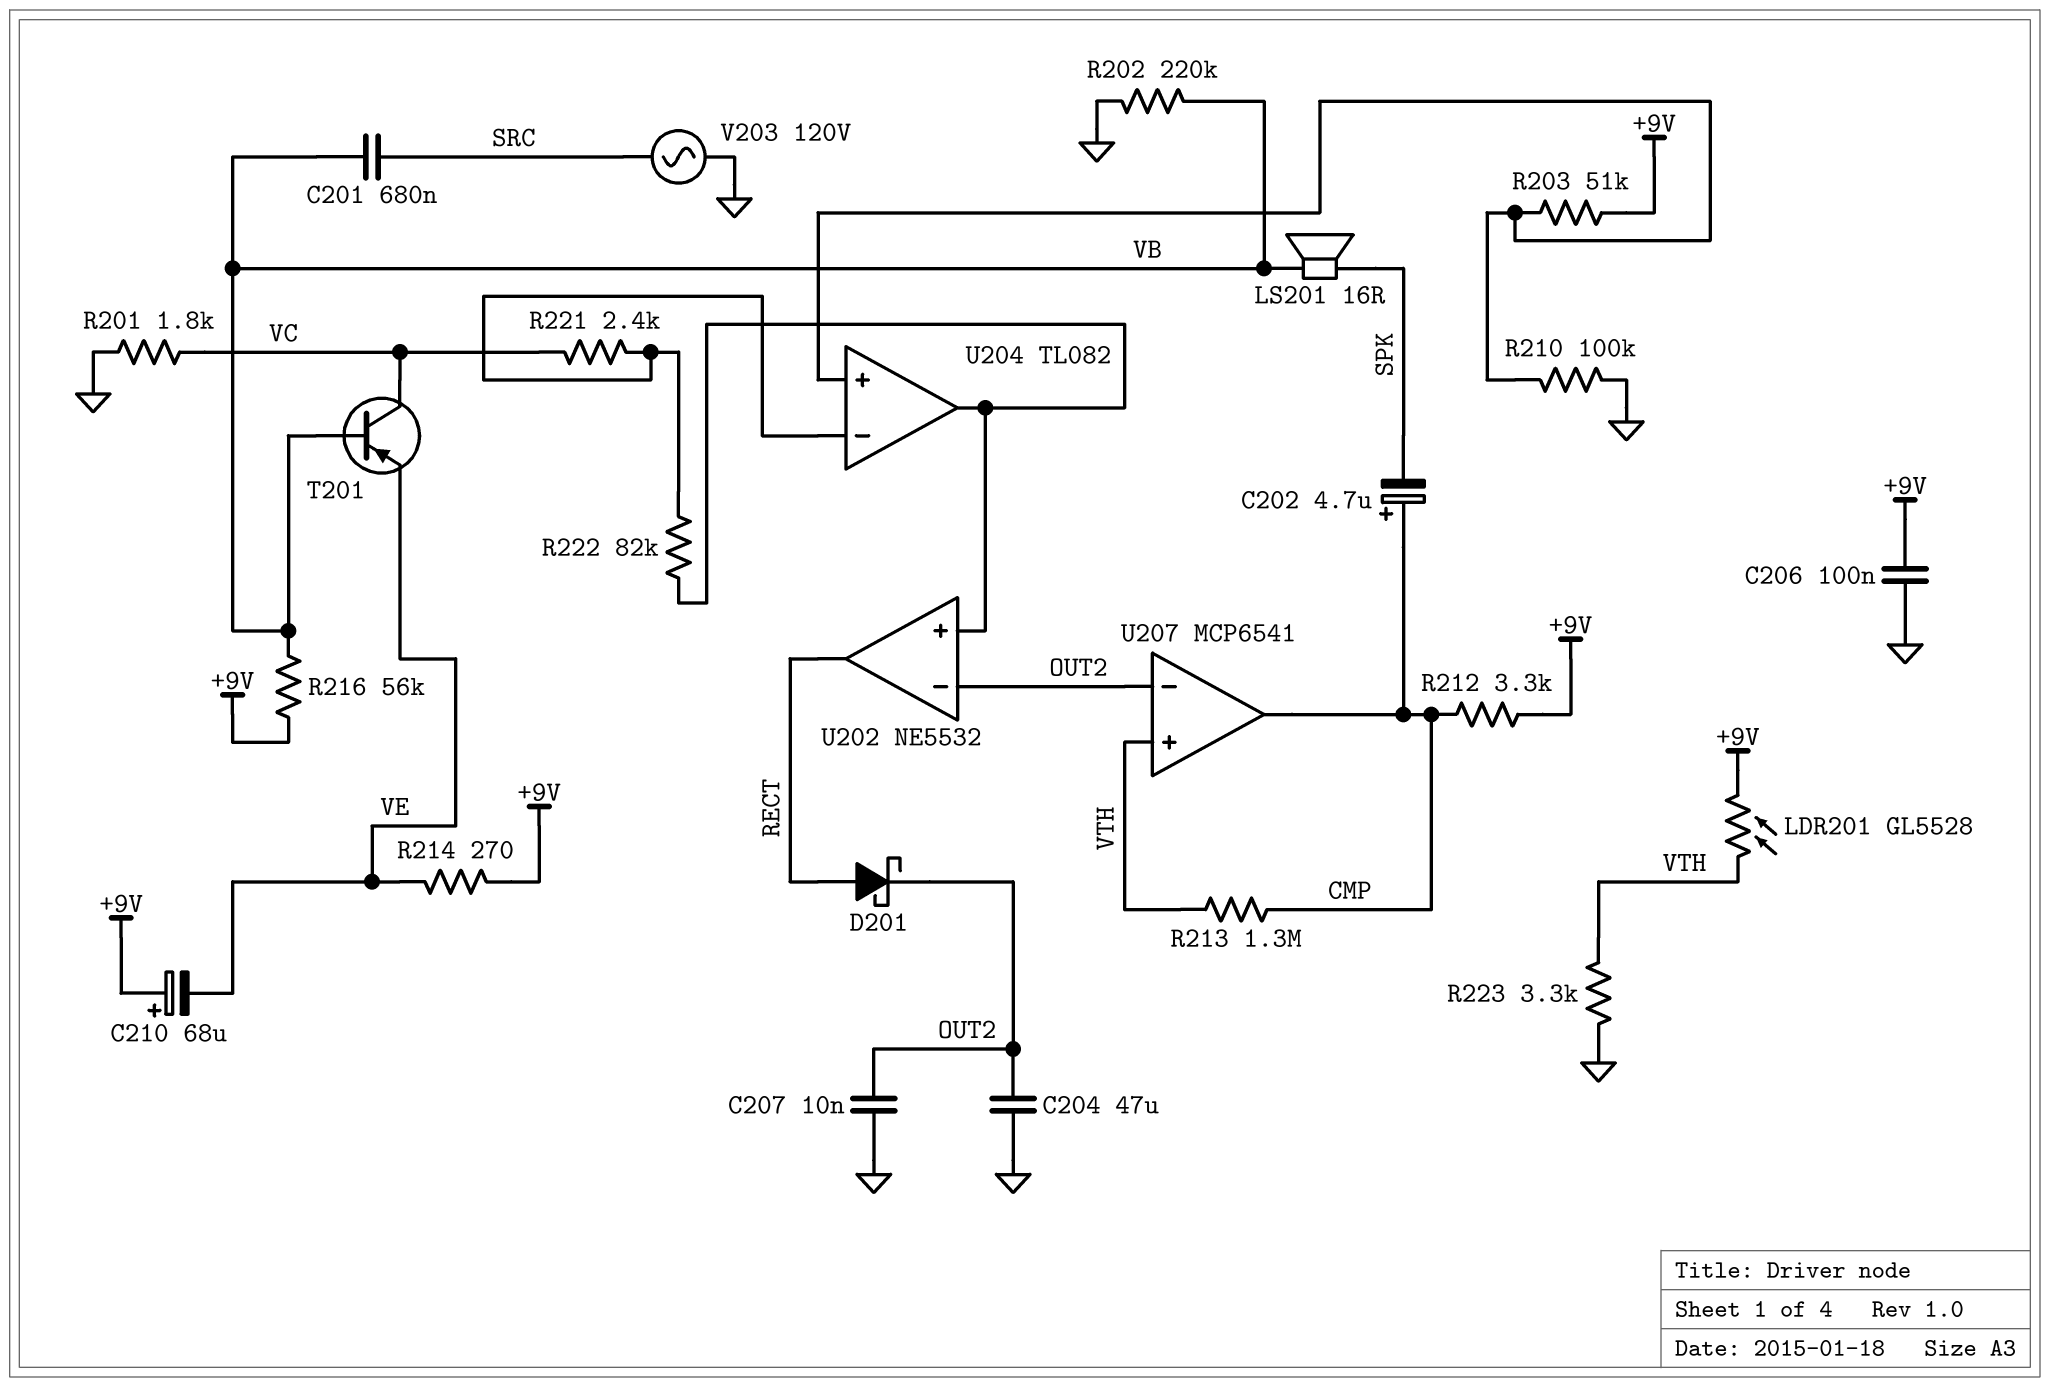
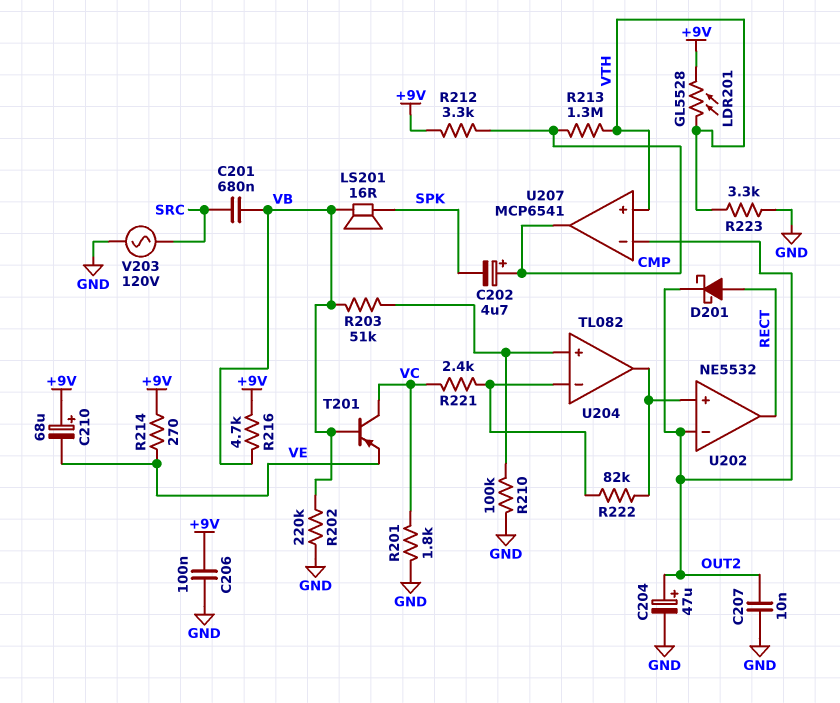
C204: 47uF (GND, OUT2) -> 47uF (plus OUT2, minus GND)
R203: 51k (+9V, U204/in+) -> 51k (U204/in+, VB)
R216: 56k (+9V, VB) -> 4.7k (+9V, VB)

